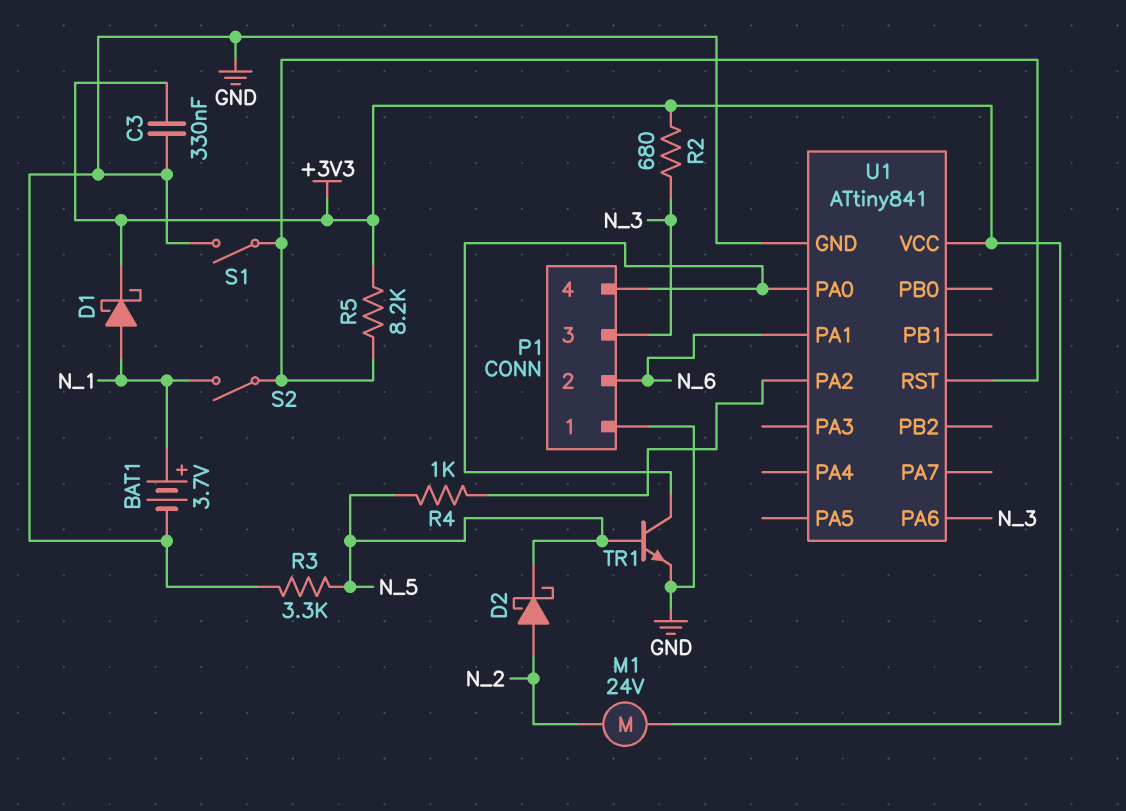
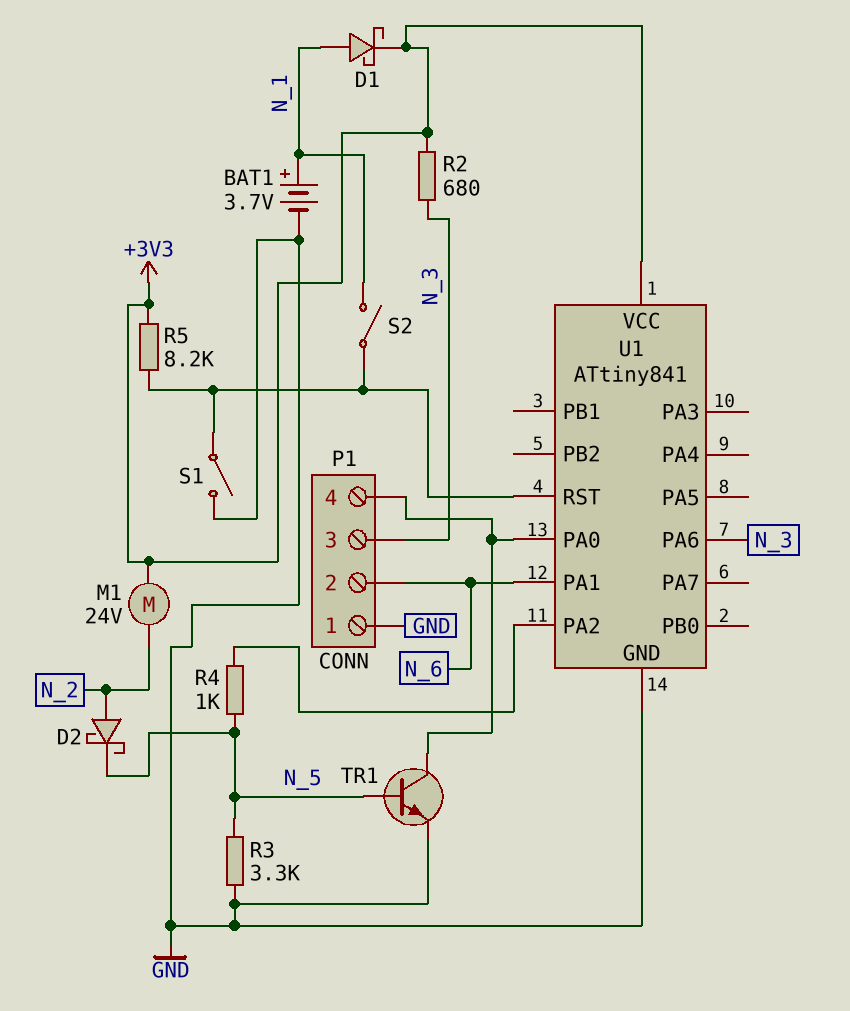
C3: 330nF (+3V3, GND) -> none

